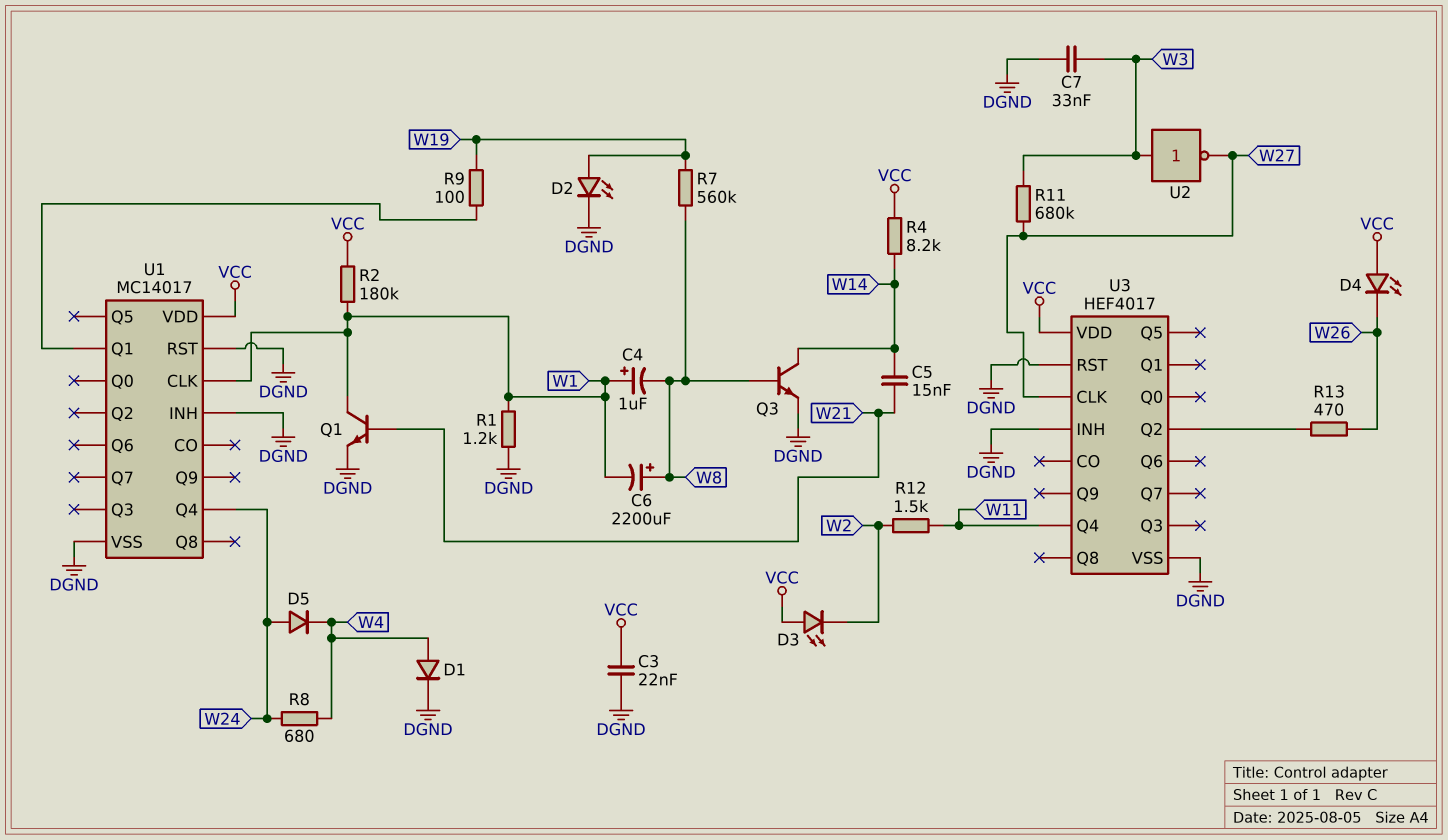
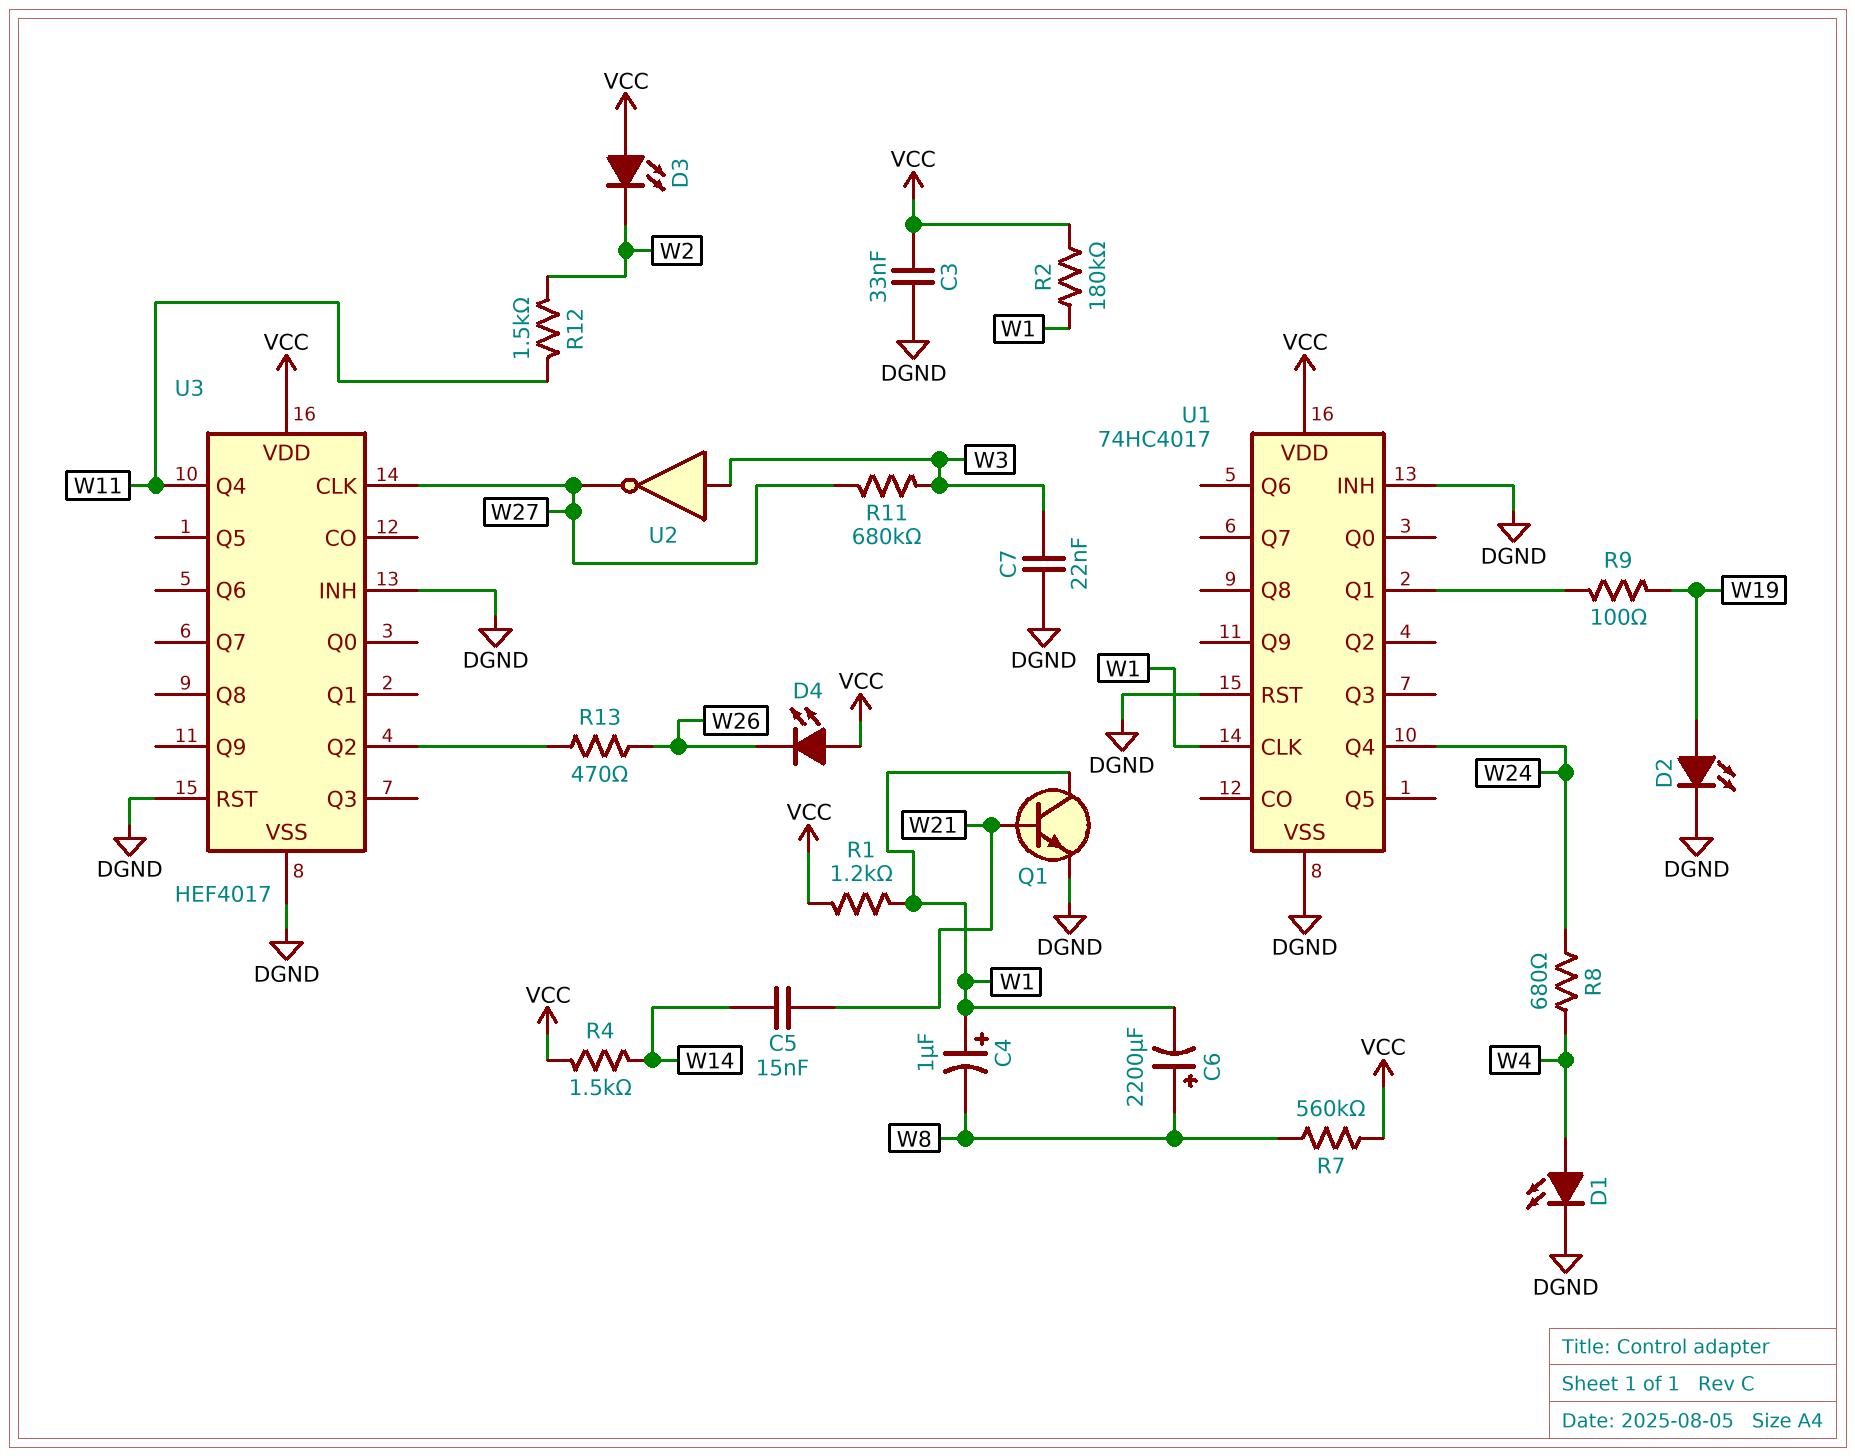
C3: 22nF (DGND, VCC) -> 33nF (DGND, VCC)
C7: 33nF (DGND, W3) -> 22nF (DGND, W3)
D1: diode (A W4, K DGND) -> LED (A W4, K DGND)
D5: diode (A W24, K W4) -> none
Q3: NPN (B W8, C W14, E DGND) -> none
R1: 1.2k (DGND, W1) -> 1.2k (VCC, W1)
R4: 8.2k (VCC, W14) -> 1.5k (VCC, W14)
R7: 560k (W8, W19) -> 560k (VCC, W8)
U1: MC14017 -> 74HC4017

